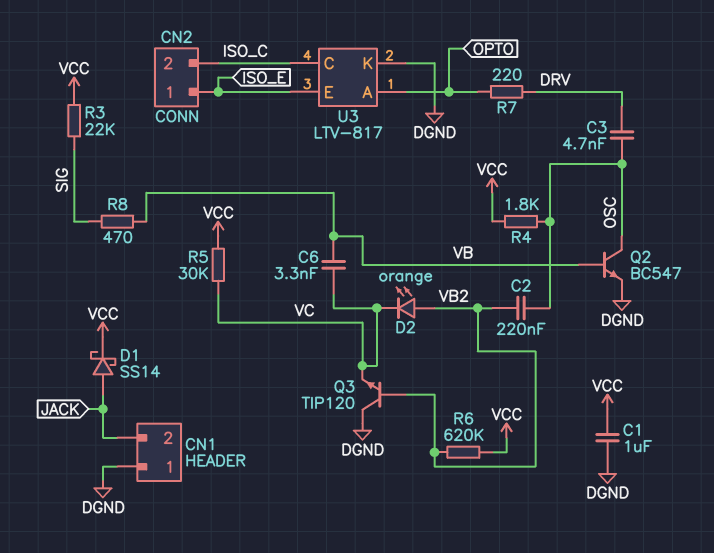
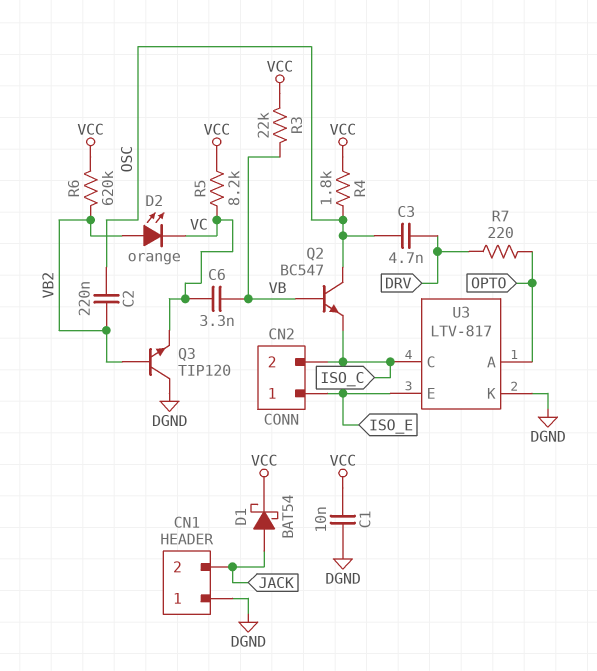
C1: 1uF (DGND, VCC) -> 10nF (DGND, VCC)
D1: schottky SS14 (A JACK, K VCC) -> schottky BAT54 (A JACK, K VCC)
Q2: NPN BC547 (B VB, C OSC, E DGND) -> NPN BC547 (B VB, C OSC, E ISO_C)
R3: 22k (SIG, VCC) -> 22k (VB, VCC)
R5: 30k (VC, VCC) -> 8.2k (VC, VCC)
R8: 470 (SIG, VB) -> none

